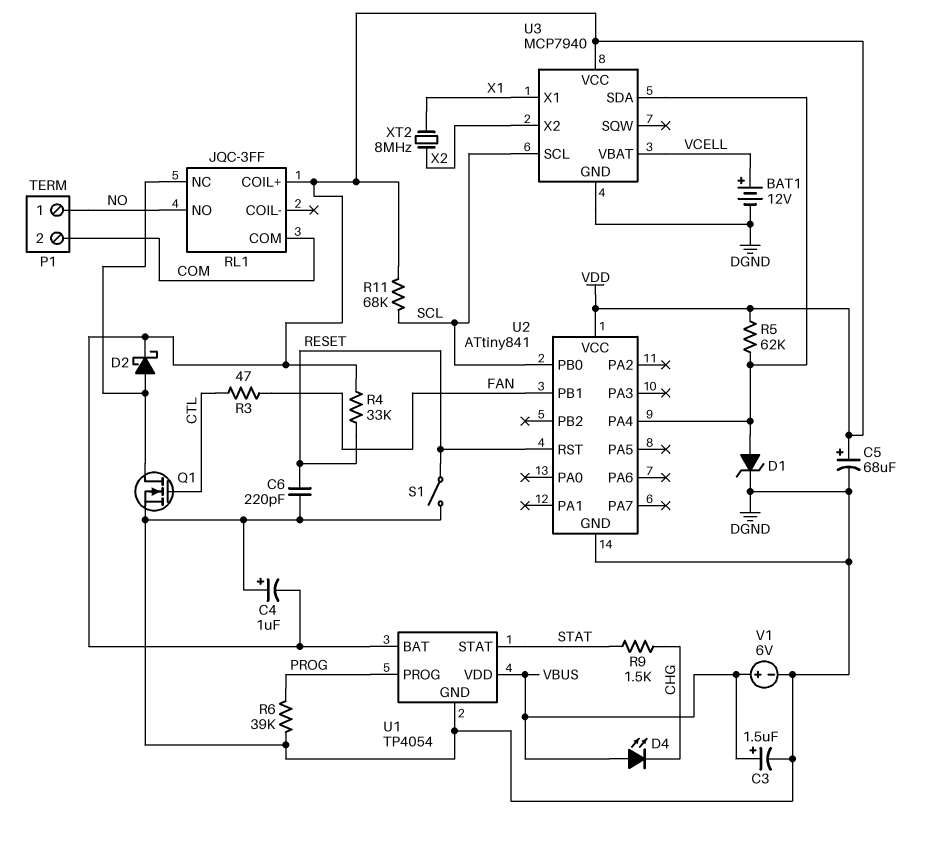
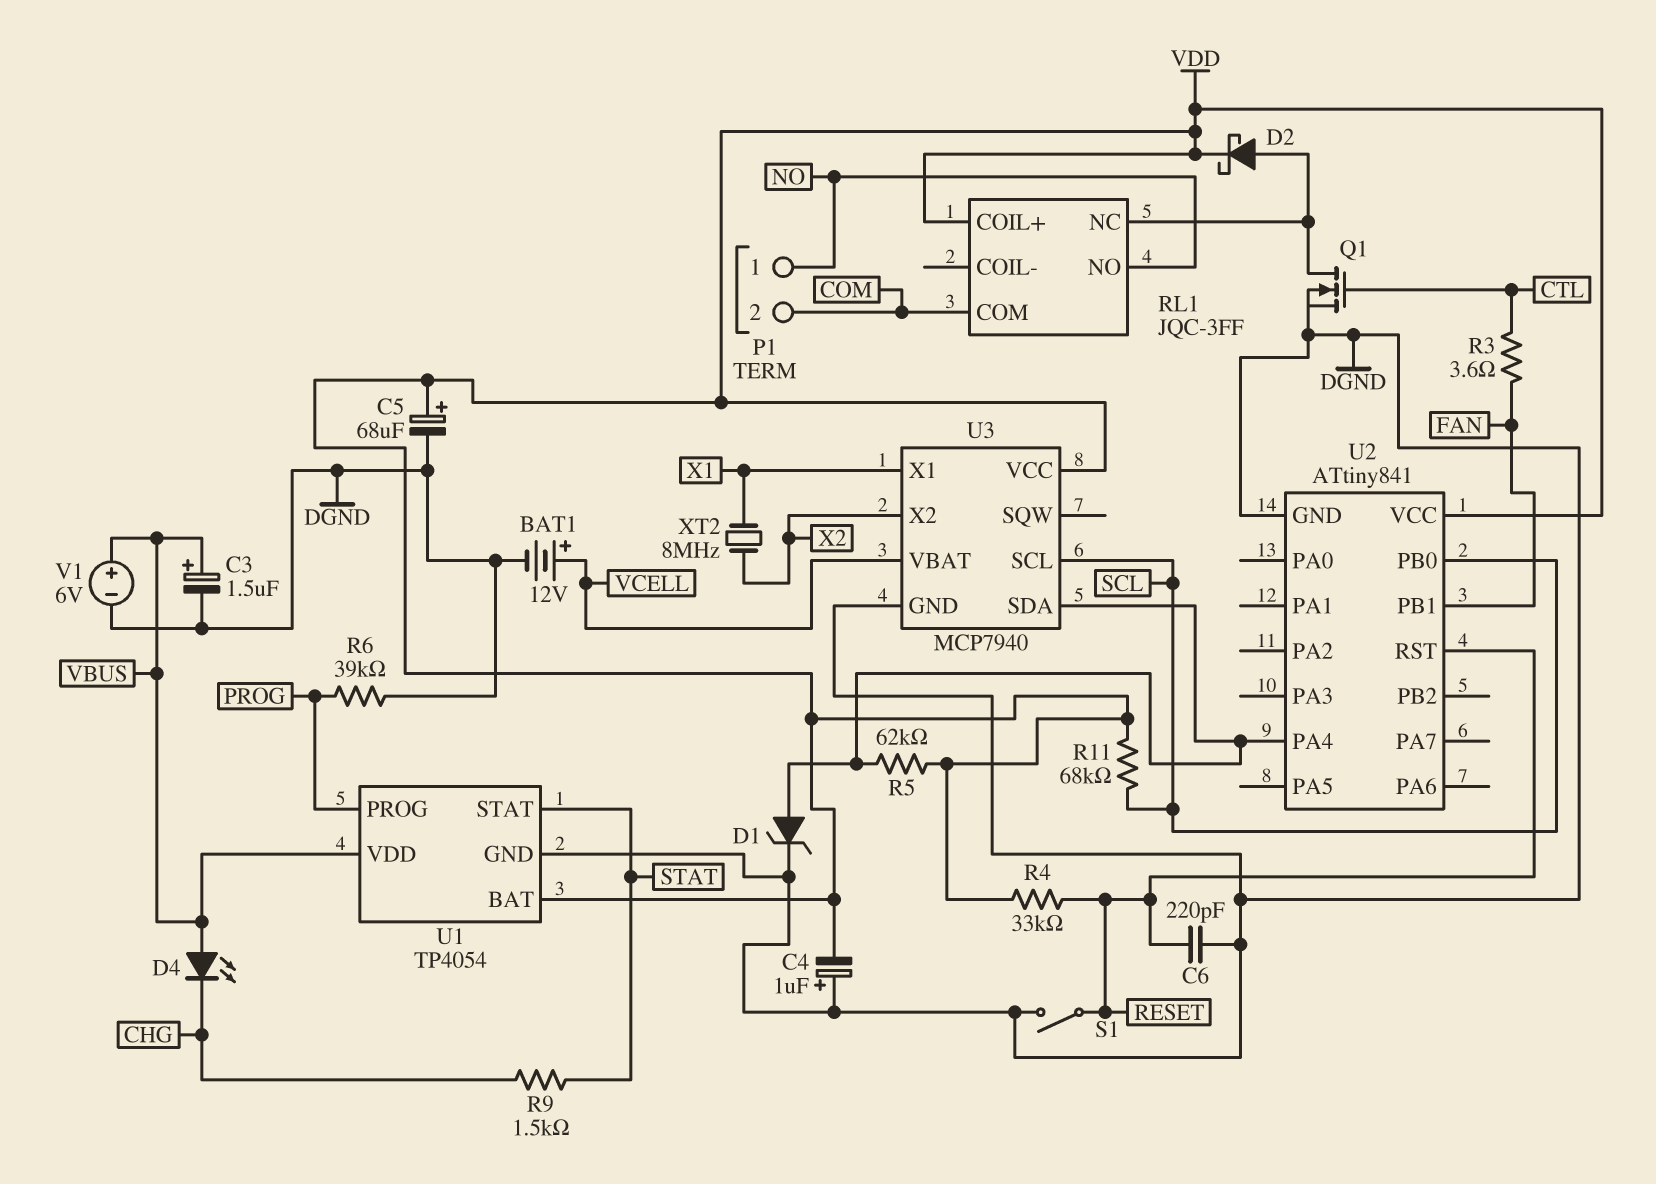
R3: 47 (CTL, FAN) -> 3.6 (CTL, FAN)

